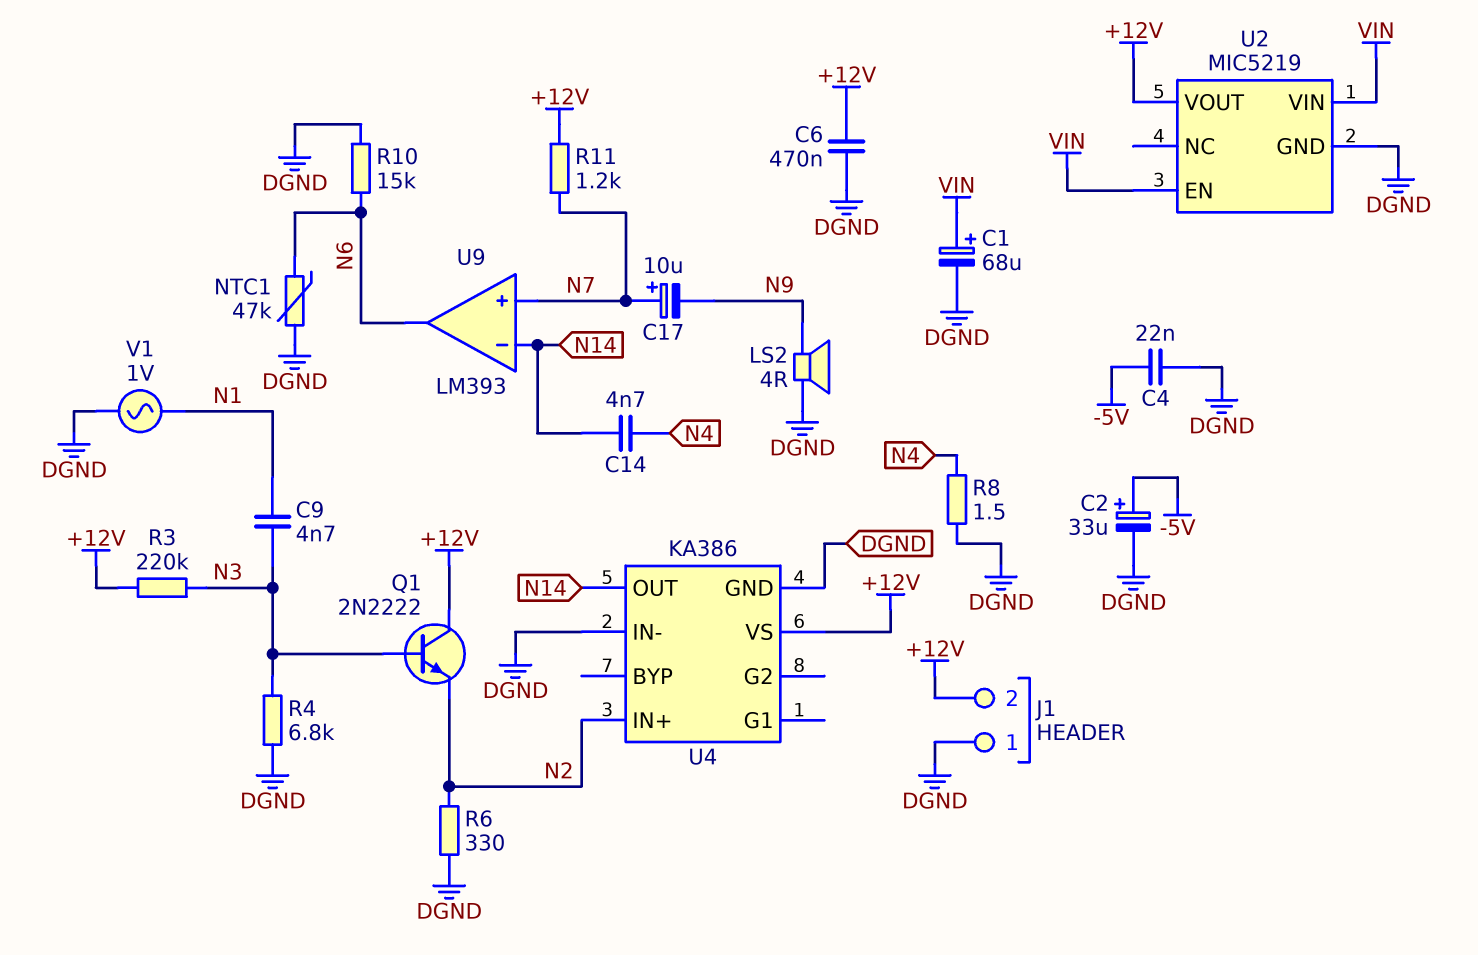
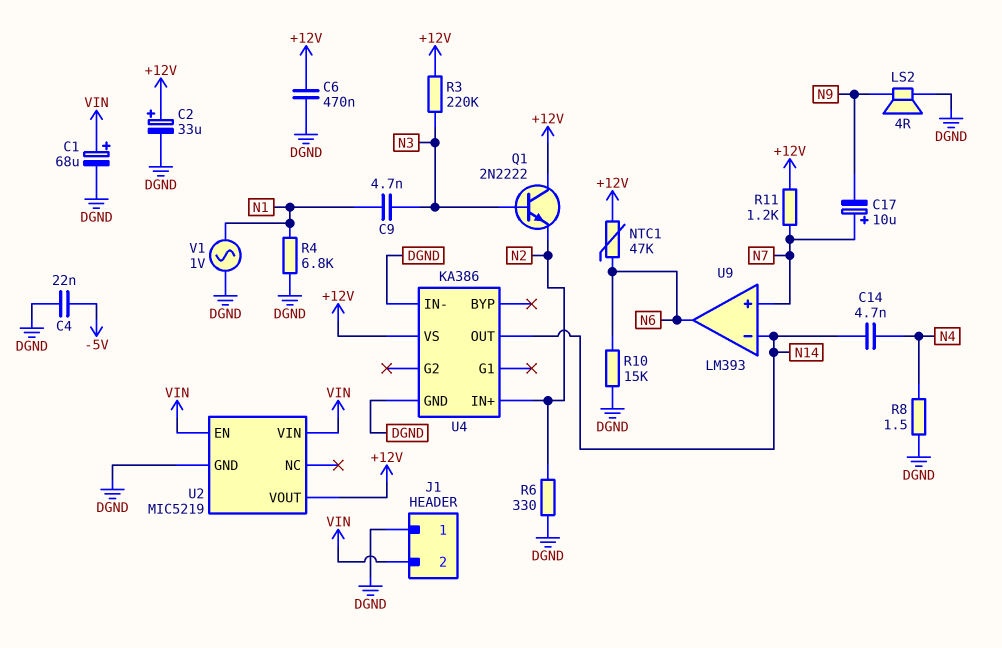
C2: 33uF (plus -5V, minus DGND) -> 33uF (plus +12V, minus DGND)
J1 pin 2: +12V -> VIN
NTC1: 47k (DGND, N6) -> 47k (+12V, N6)
R4: 6.8k (DGND, N3) -> 6.8k (DGND, N1)

